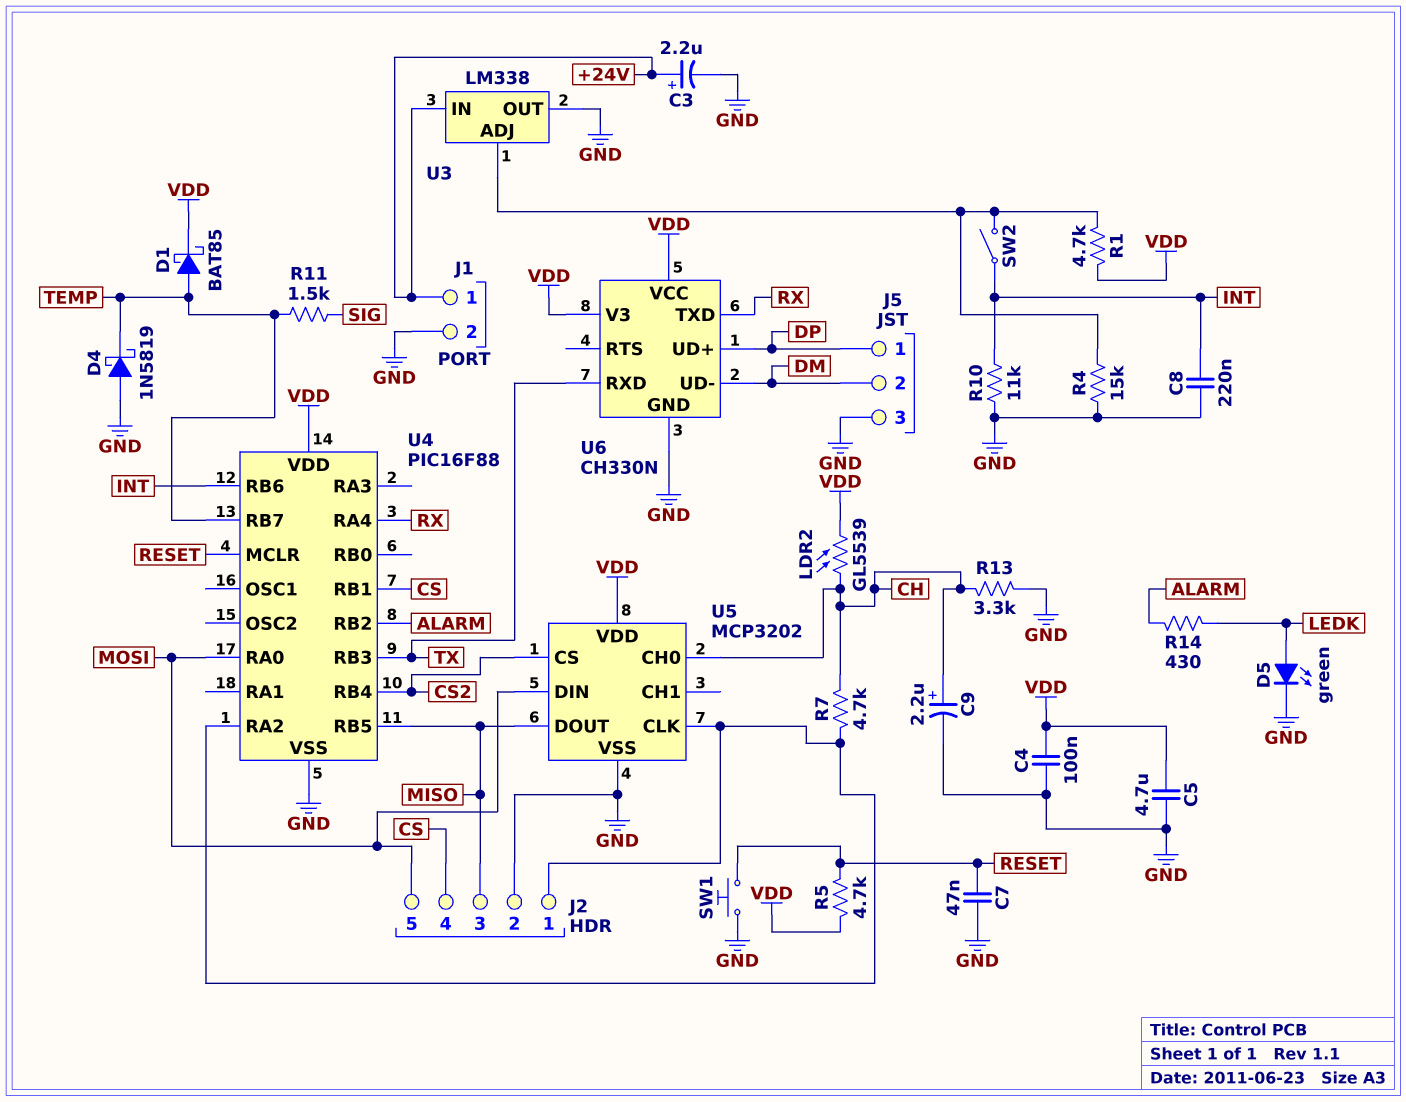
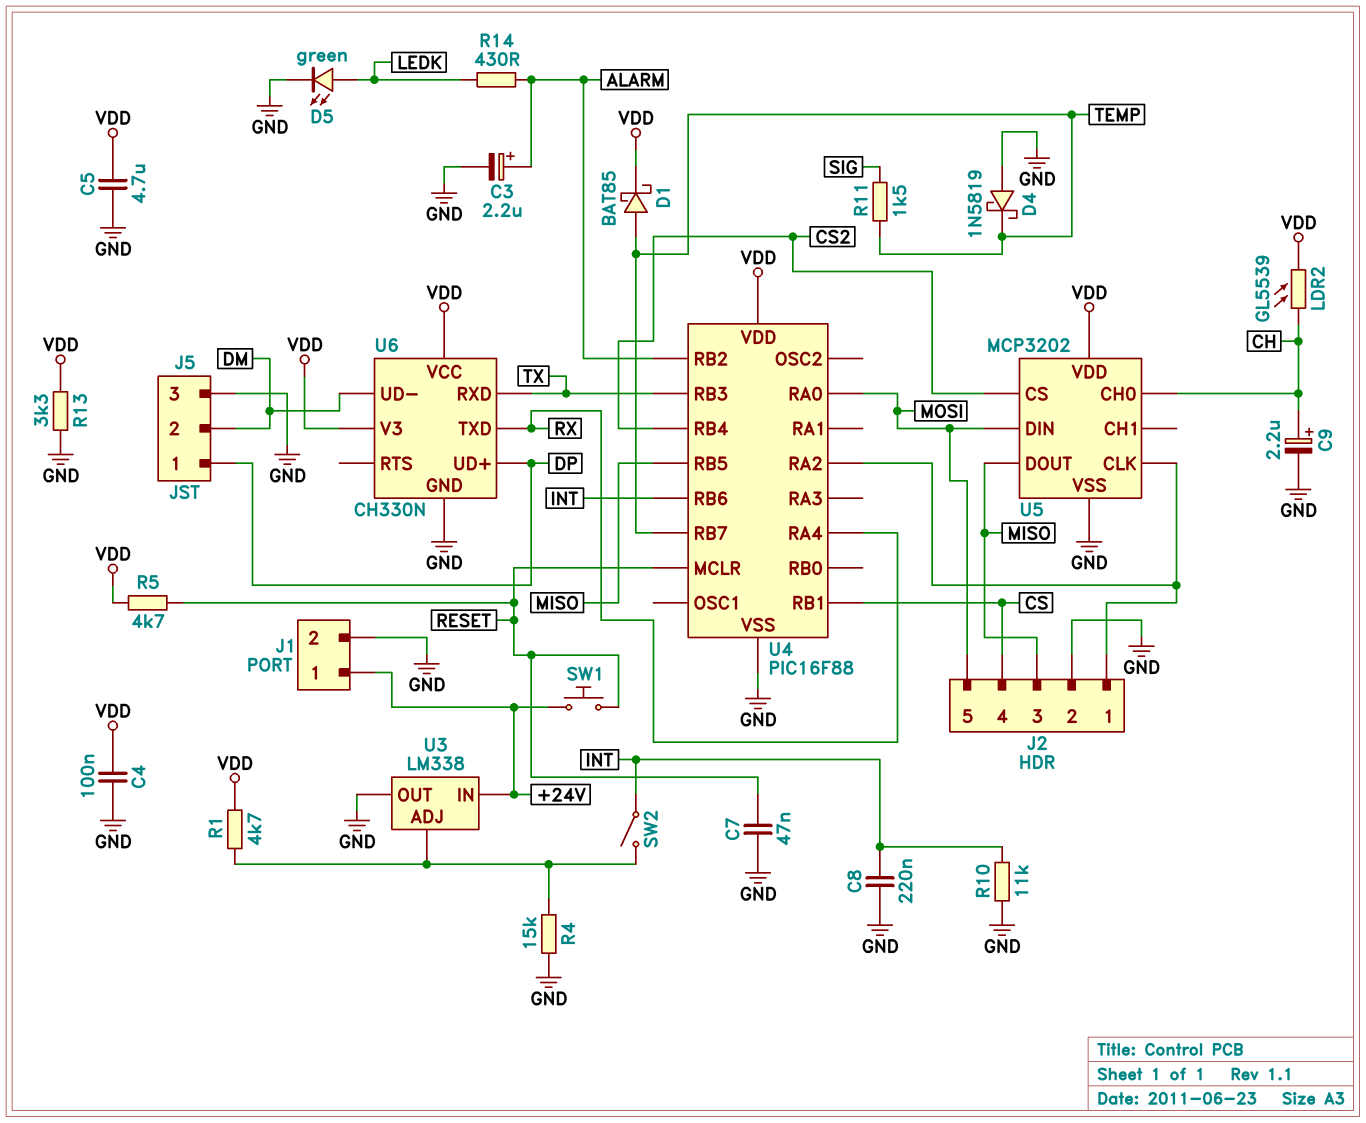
C3: 2.2uF (plus +24V, minus GND) -> 2.2uF (plus ALARM, minus GND)
R7: 4.7k (CH, J2/1) -> none
R13: 3.3k (CH, GND) -> 3.3k (GND, VDD)
SW1: button (GND, RESET) -> button (+24V, RESET)

